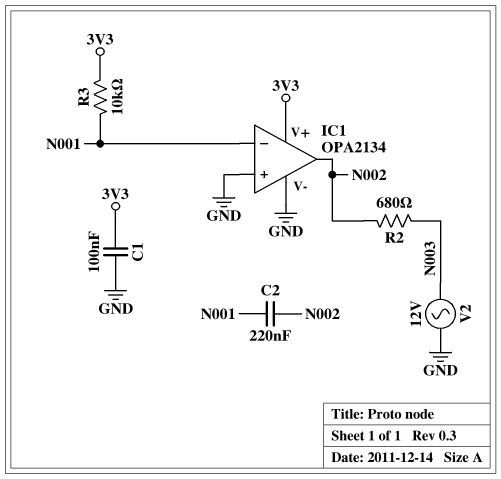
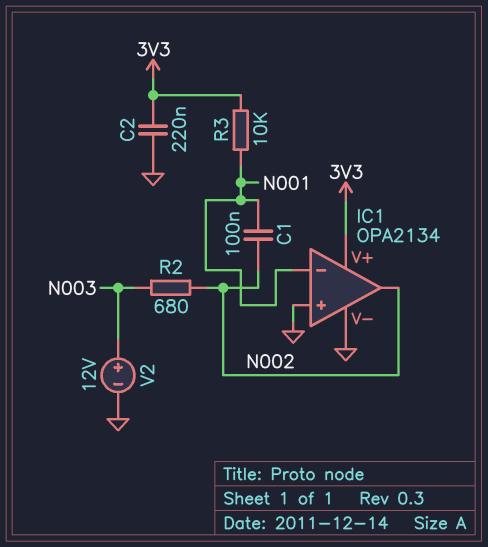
C1: 100nF (3V3, GND) -> 100nF (N001, N002)
C2: 220nF (N001, N002) -> 220nF (3V3, GND)
V2: AC 12V (GND, N003) -> 12V (plus N003, minus GND)

